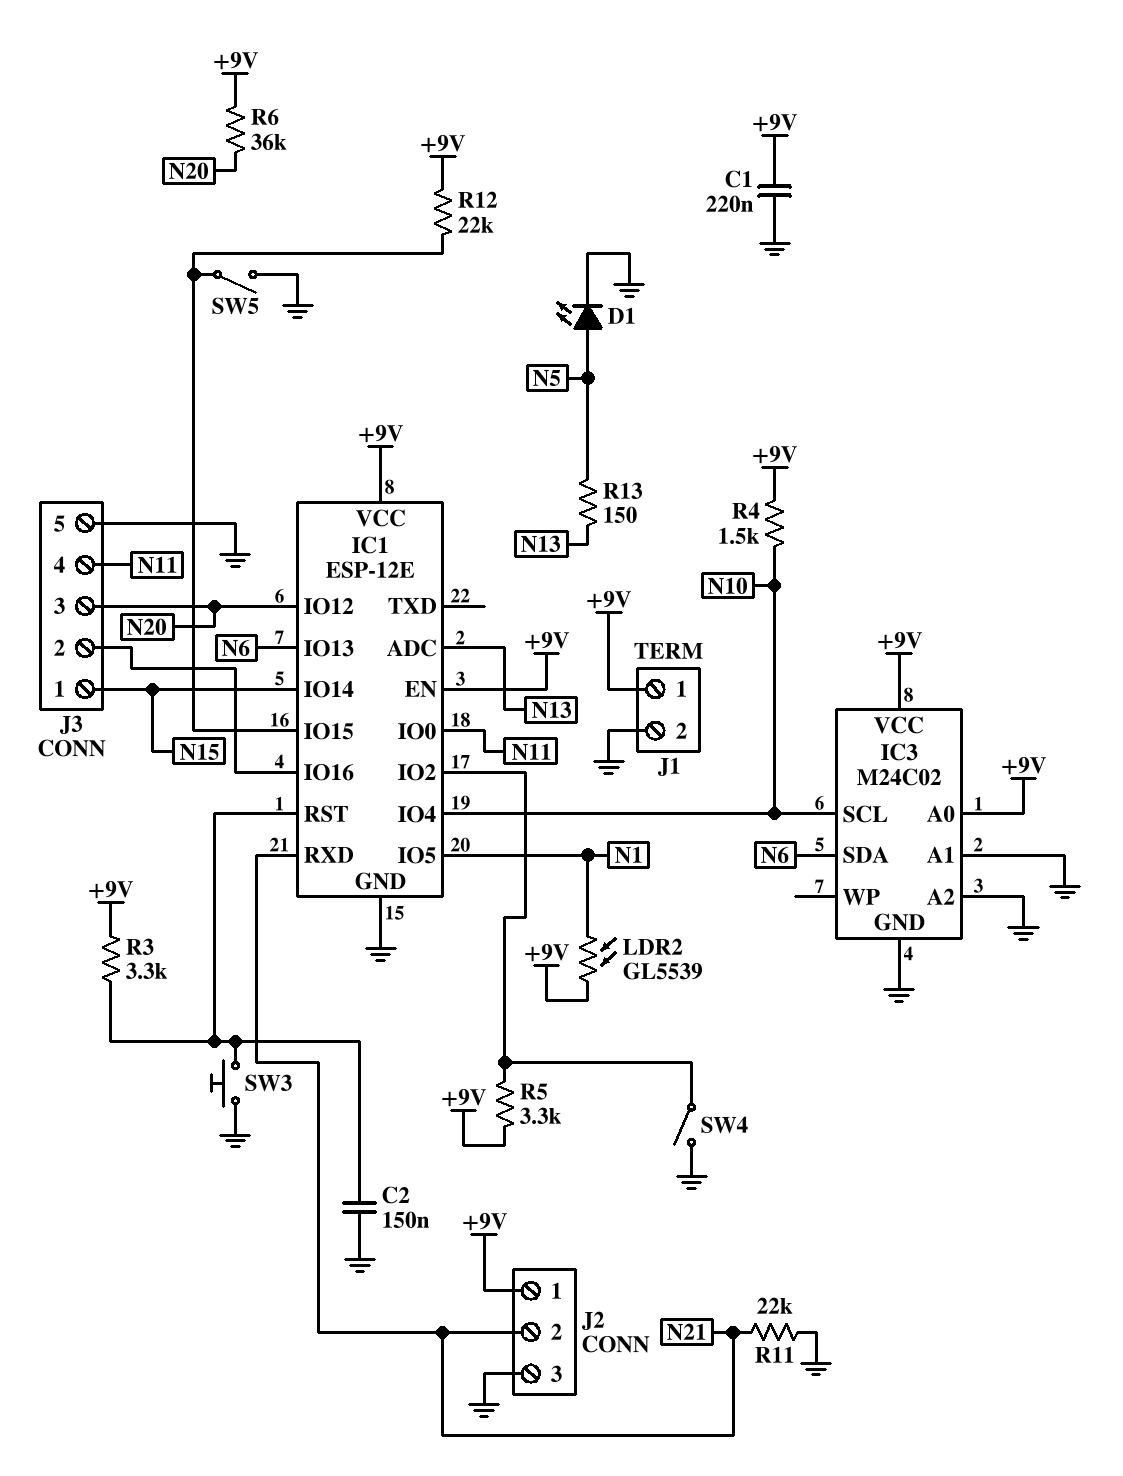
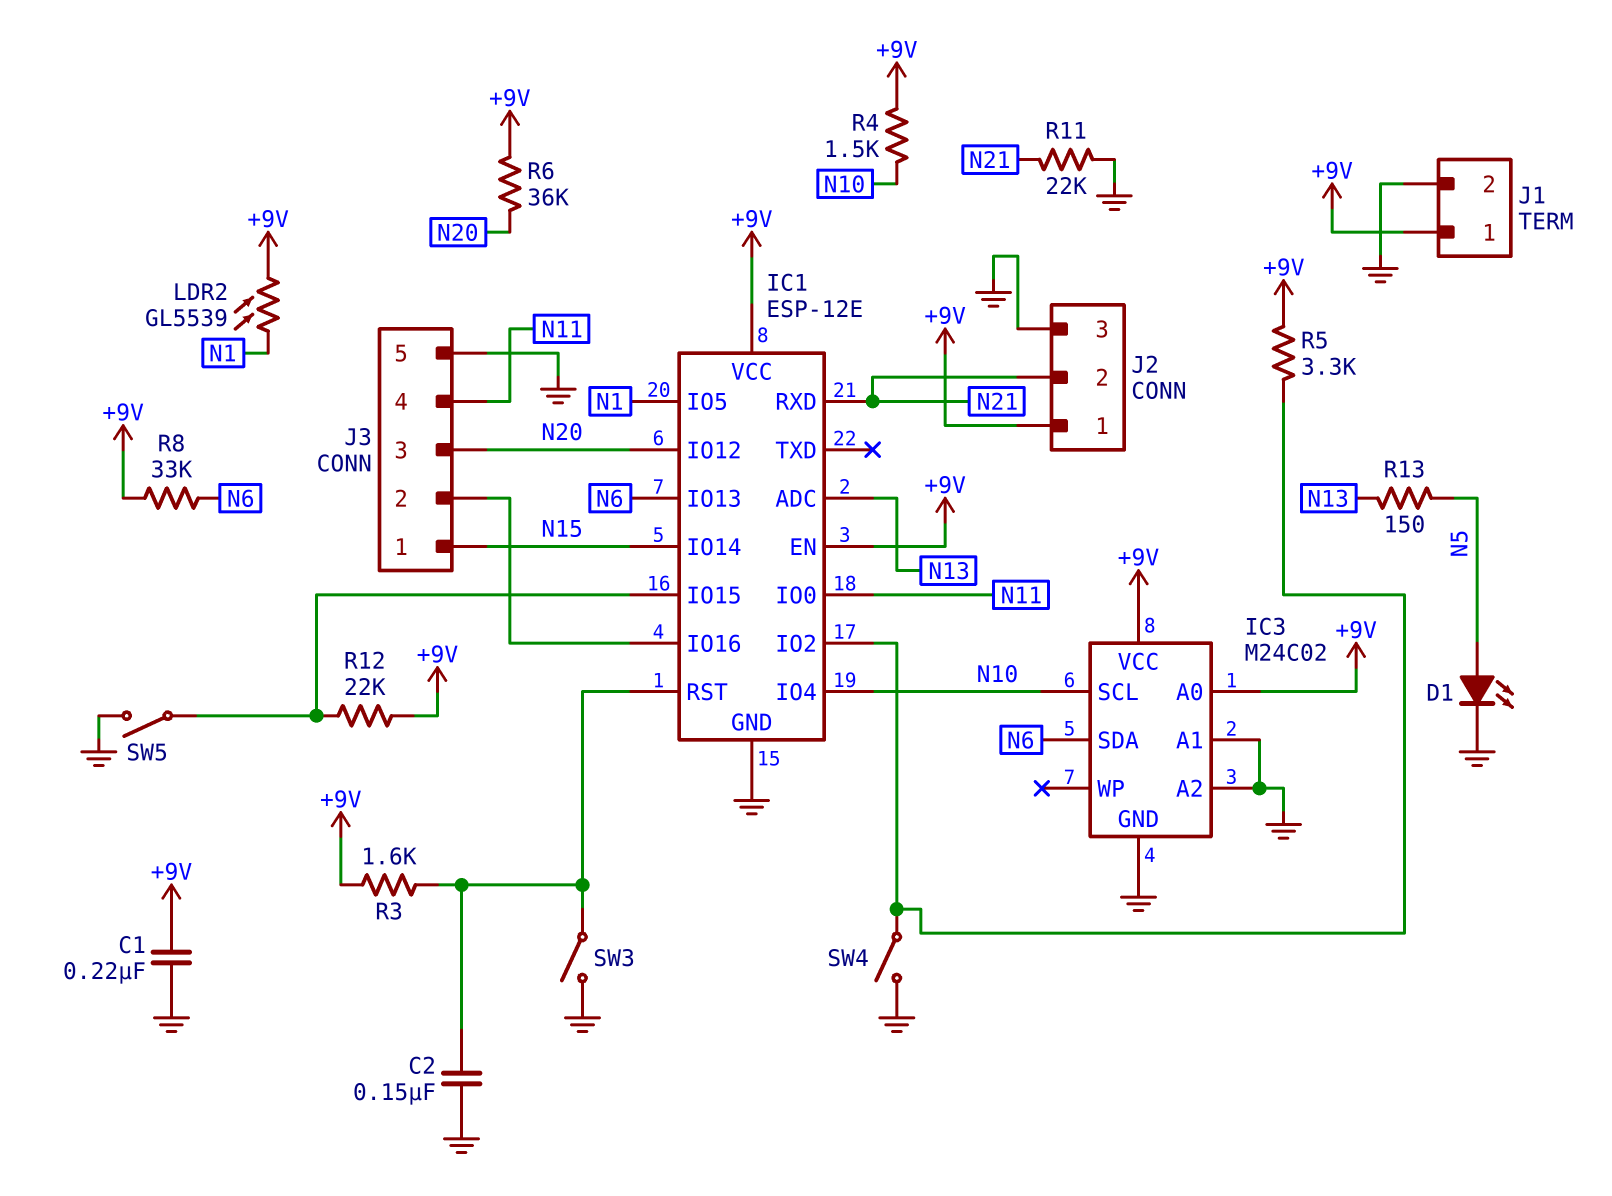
R3: 3.3k (+9V, IC1/RST) -> 1.6k (+9V, IC1/RST)
R8: none -> 33k (+9V, N6)
SW3: button (GND, IC1/RST) -> switch (GND, IC1/RST)

